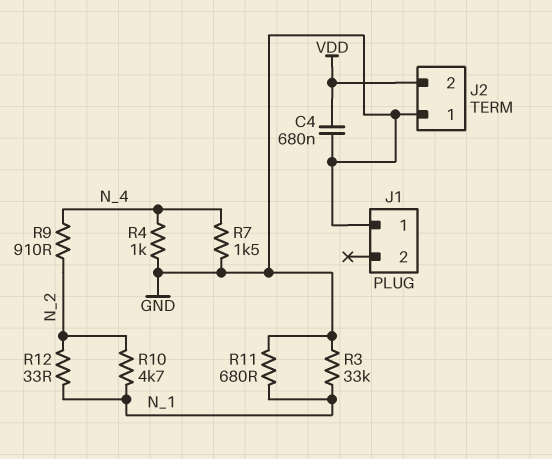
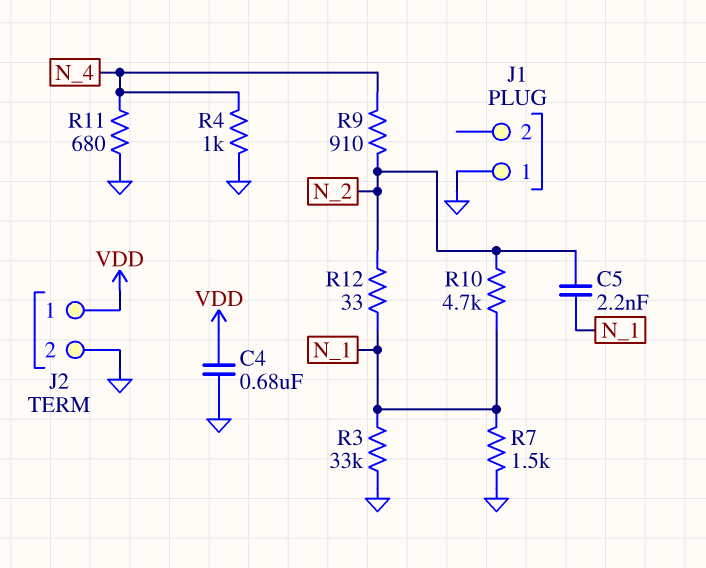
C5: none -> 2.2nF (N_1, N_2)
J2 pin 1: GND -> VDD
J2 pin 2: VDD -> GND
R7: 1.5k (GND, N_4) -> 1.5k (GND, N_1)
R11: 680 (GND, N_1) -> 680 (GND, N_4)

